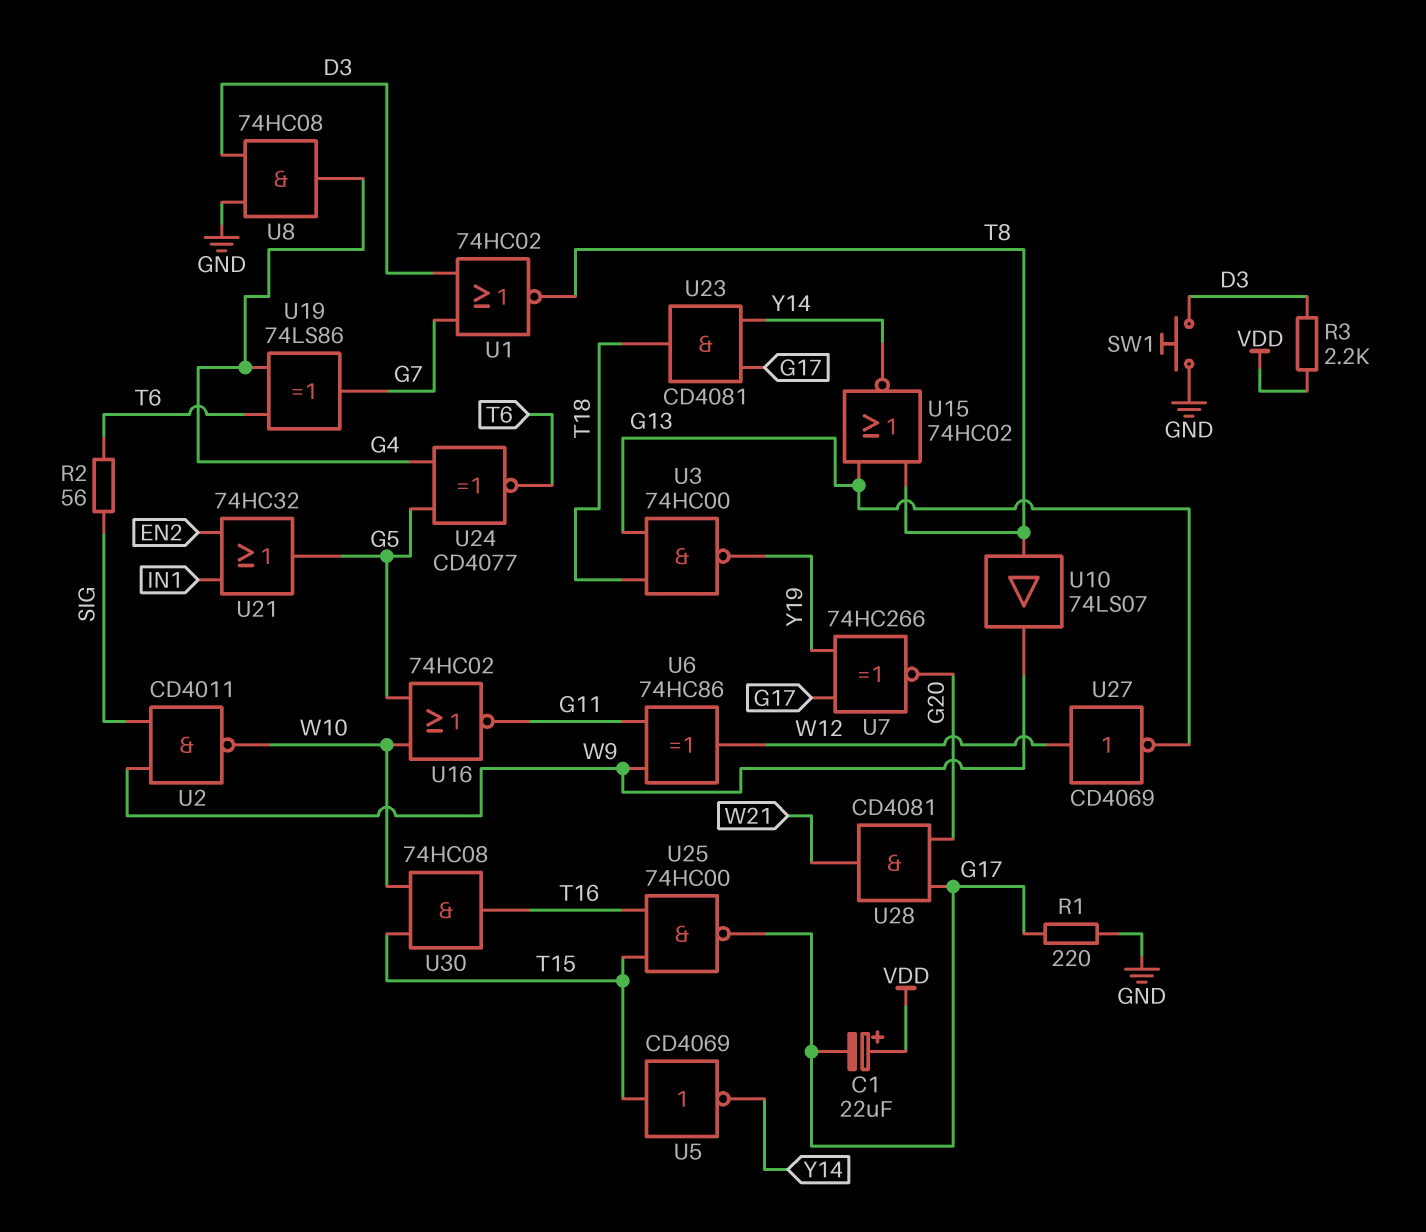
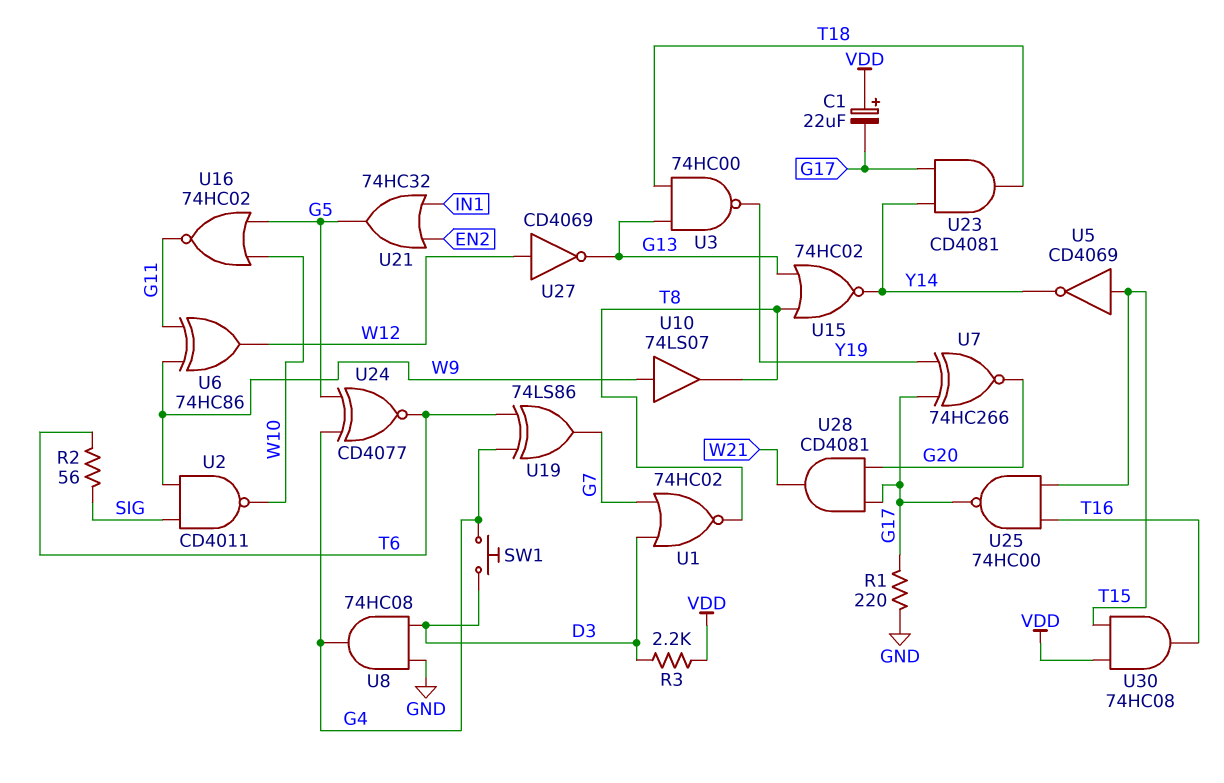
SW1: button (D3, GND) -> button (D3, G4)
U10: buffer 74LS07 (in T8, out W9) -> buffer 74LS07 (in W9, out T8)
U30: AND 74HC08 (in T15, in W10, out T16) -> AND 74HC08 (in T15, in VDD, out T16)

